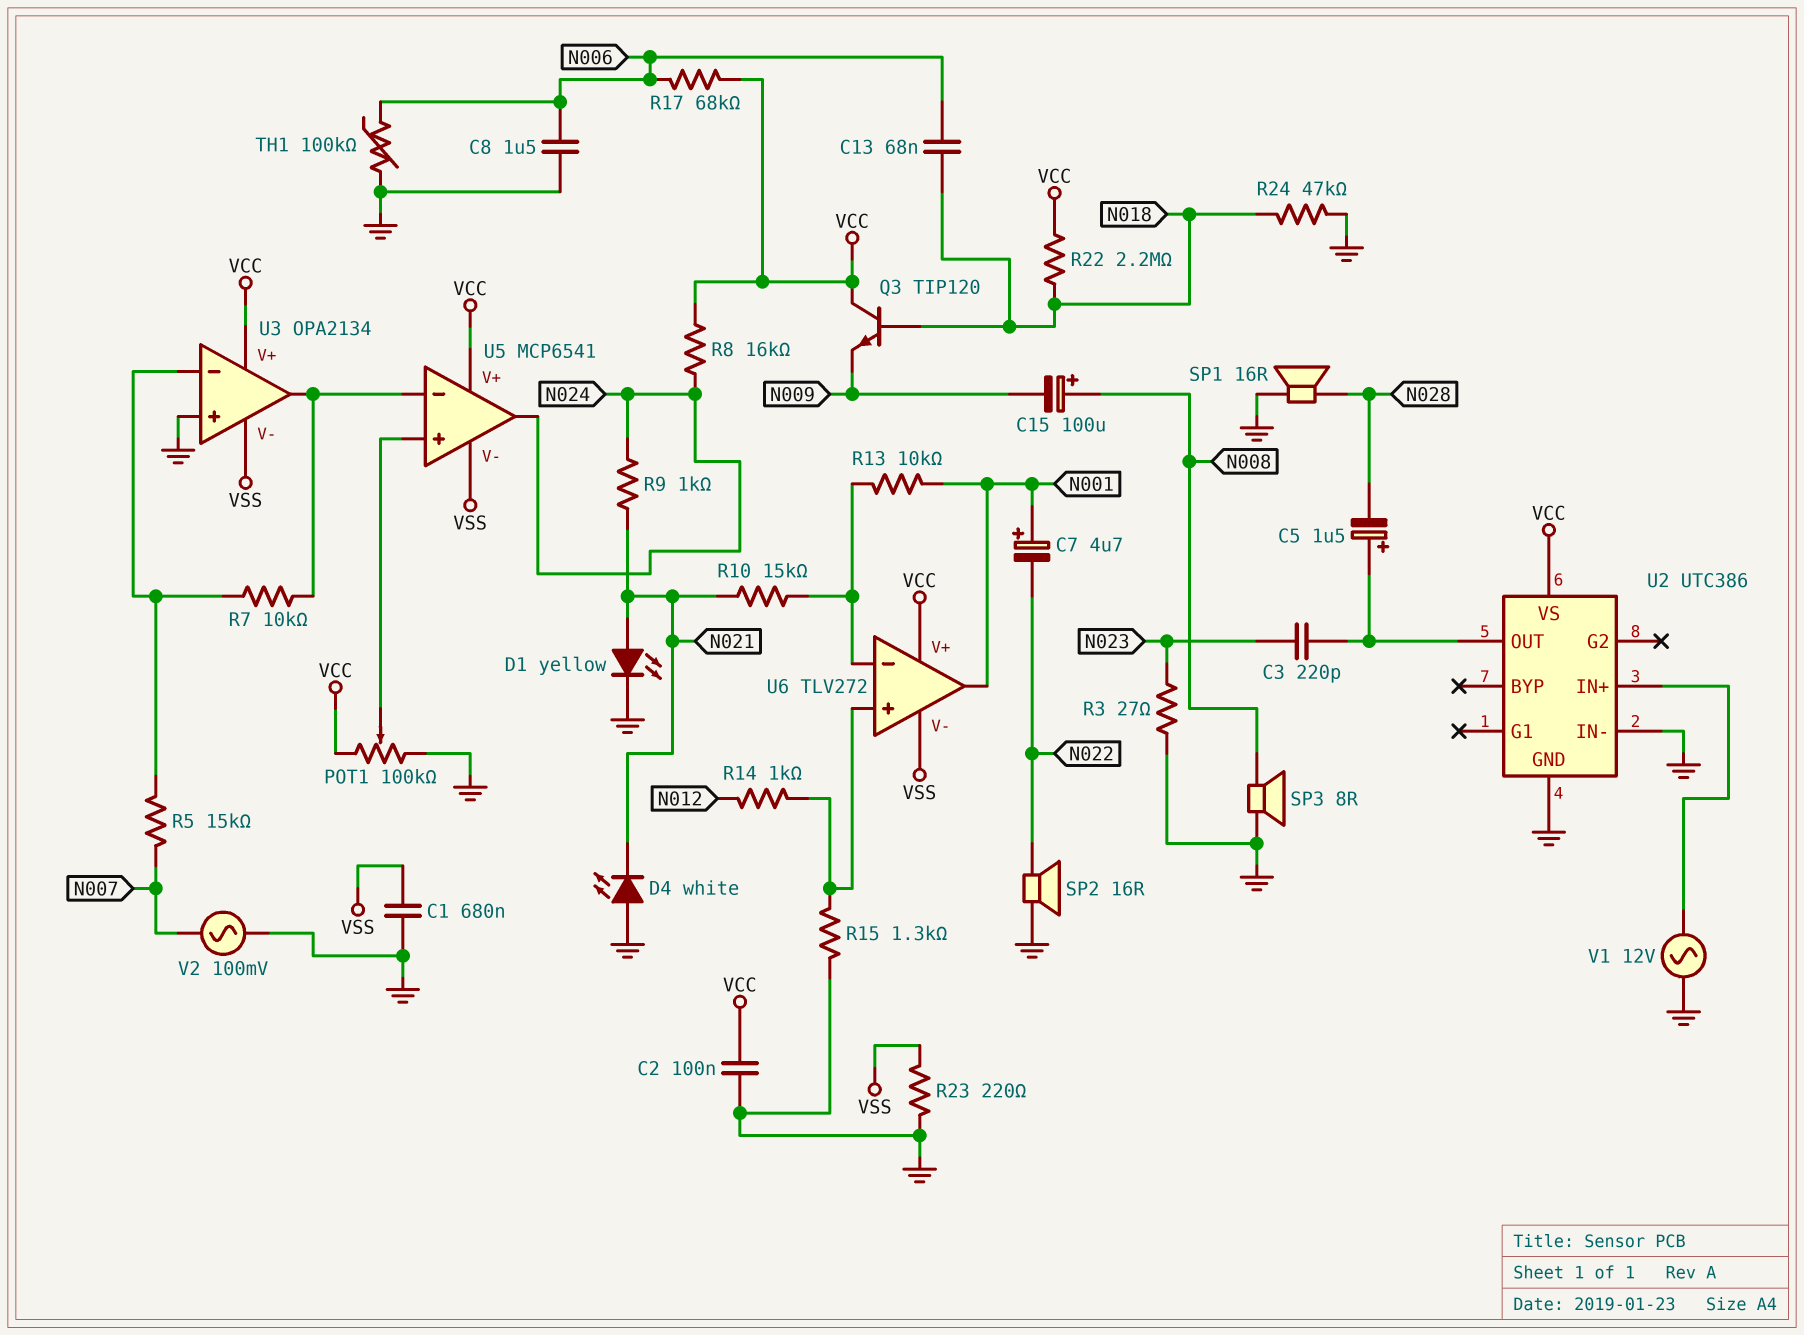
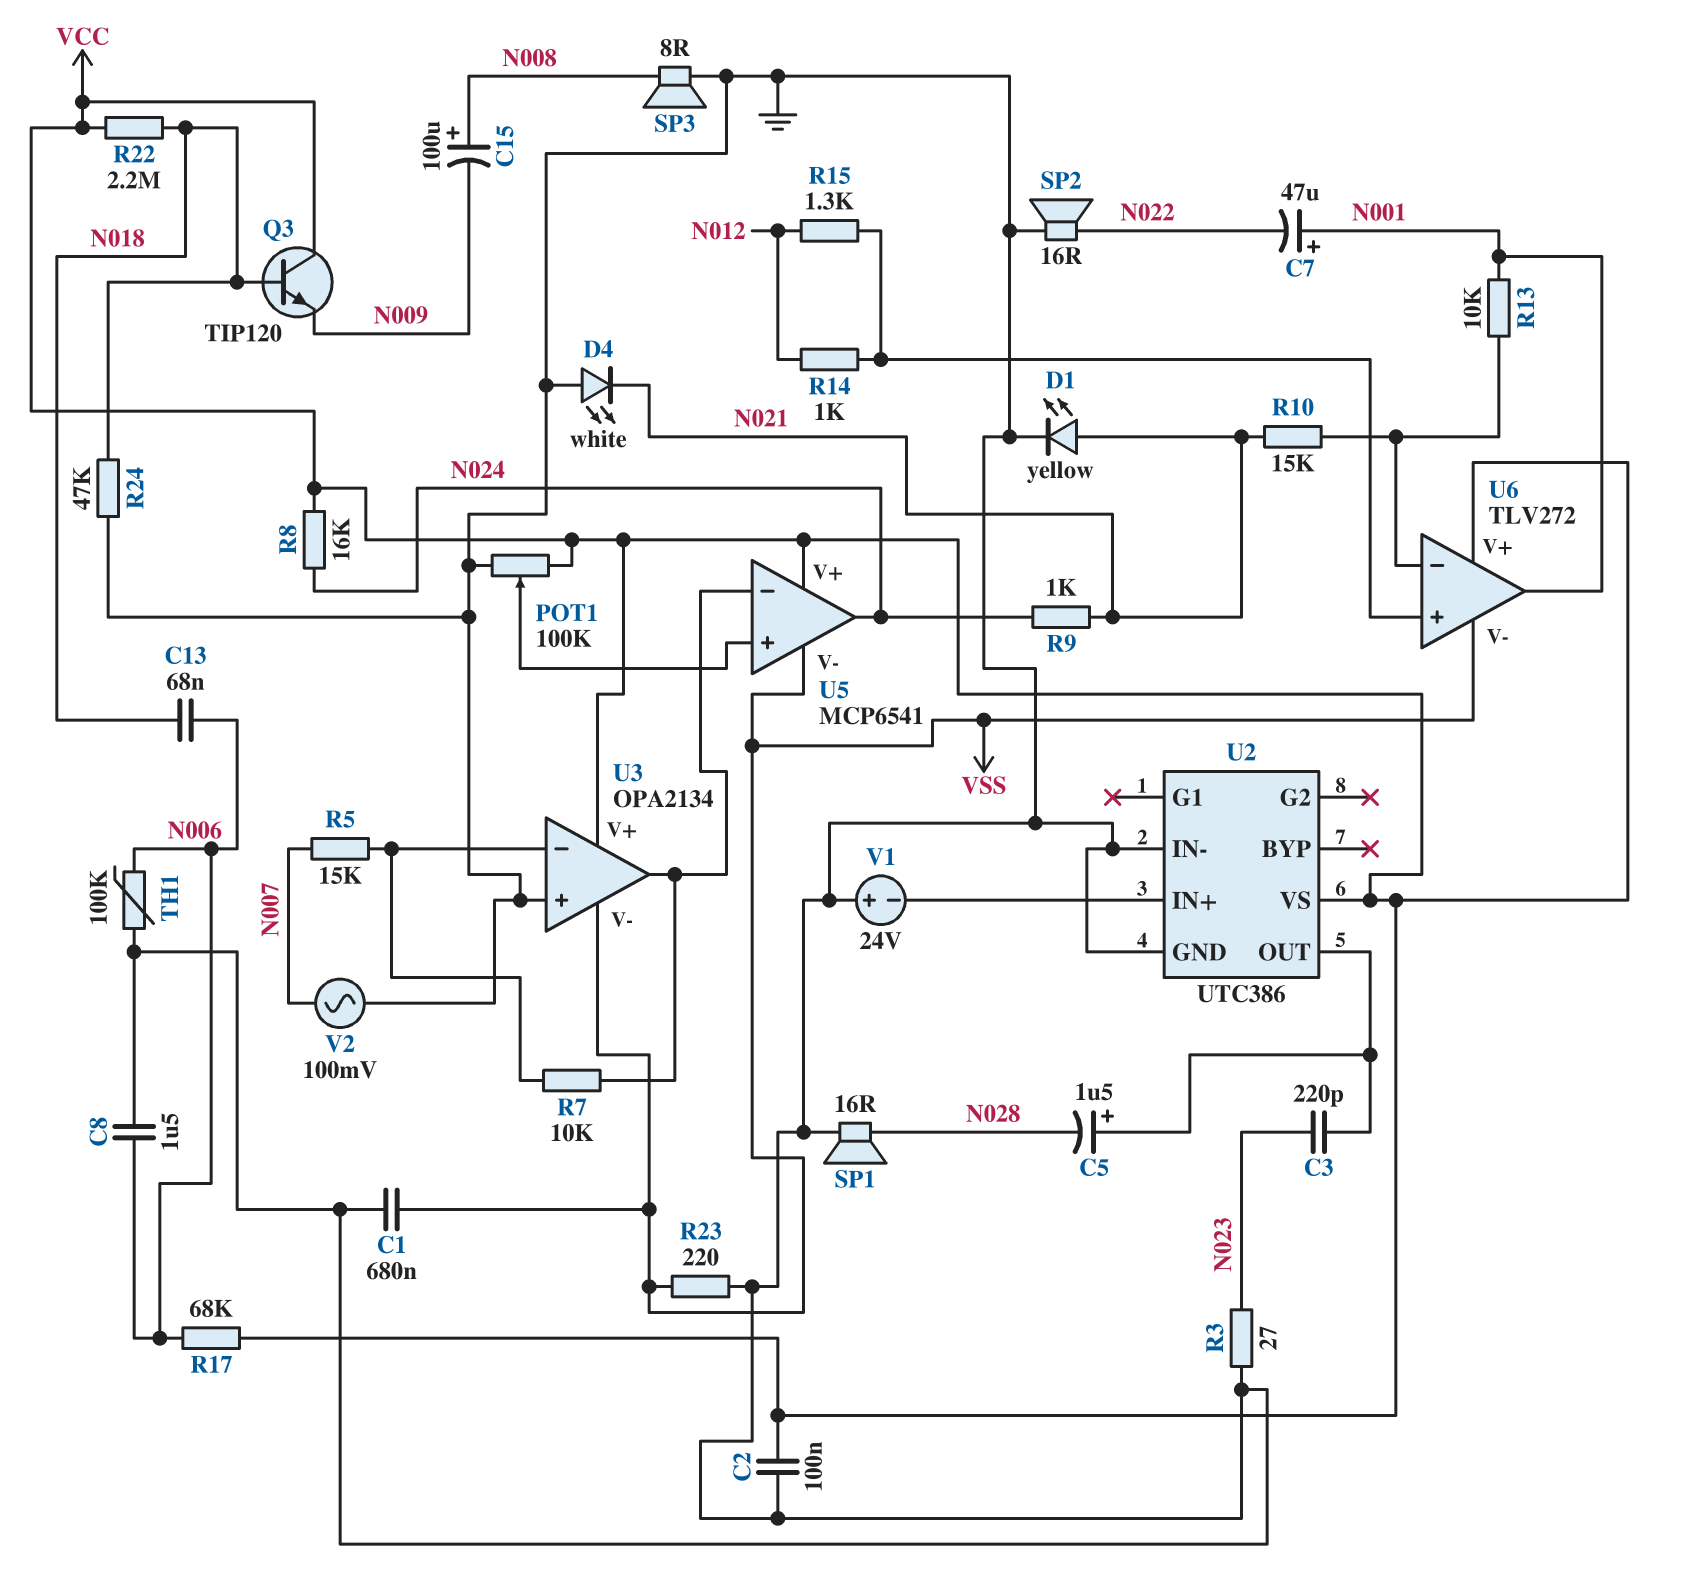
C7: 4.7uF (plus N001, minus N022) -> 47uF (plus N001, minus N022)
R15: 1.3k (GND, U6/in+) -> 1.3k (N012, U6/in+)
V1: AC 12V (GND, U2/IN+) -> 24V (plus GND, minus U2/IN+)

